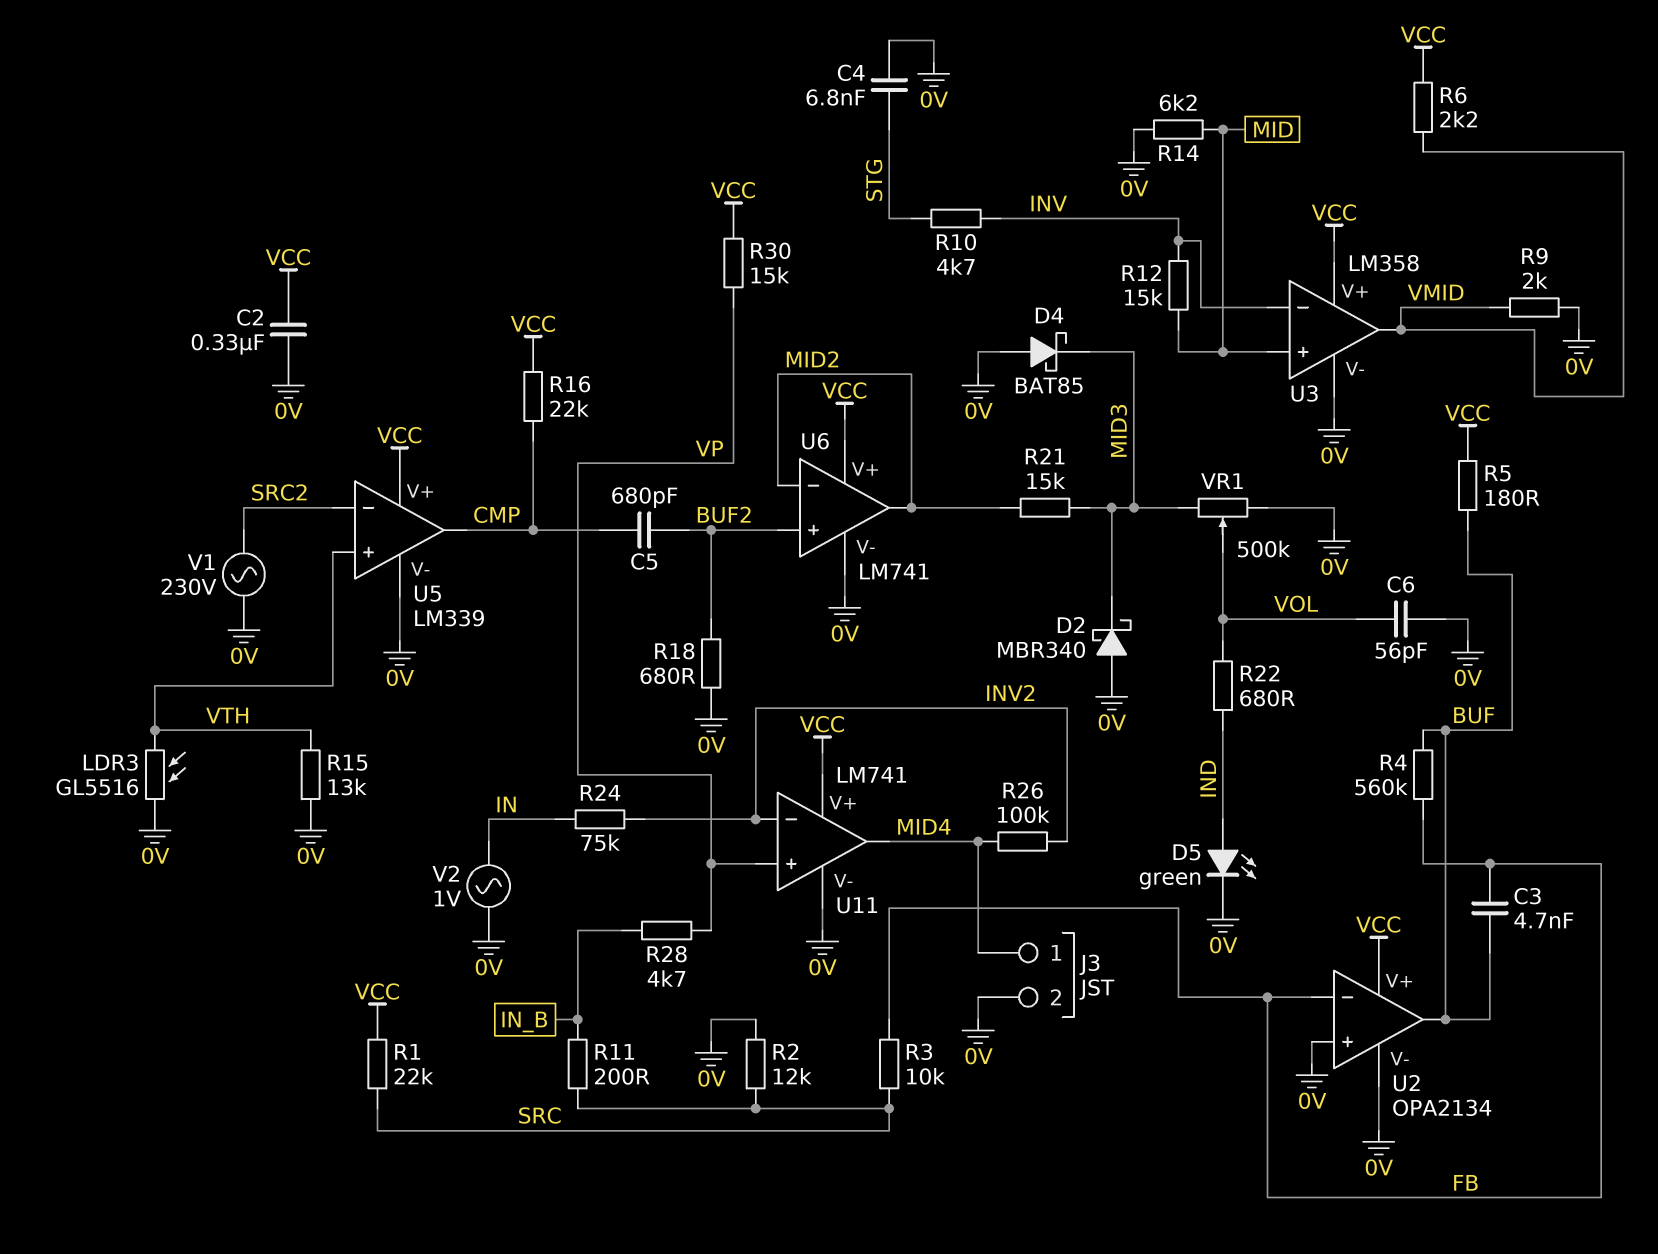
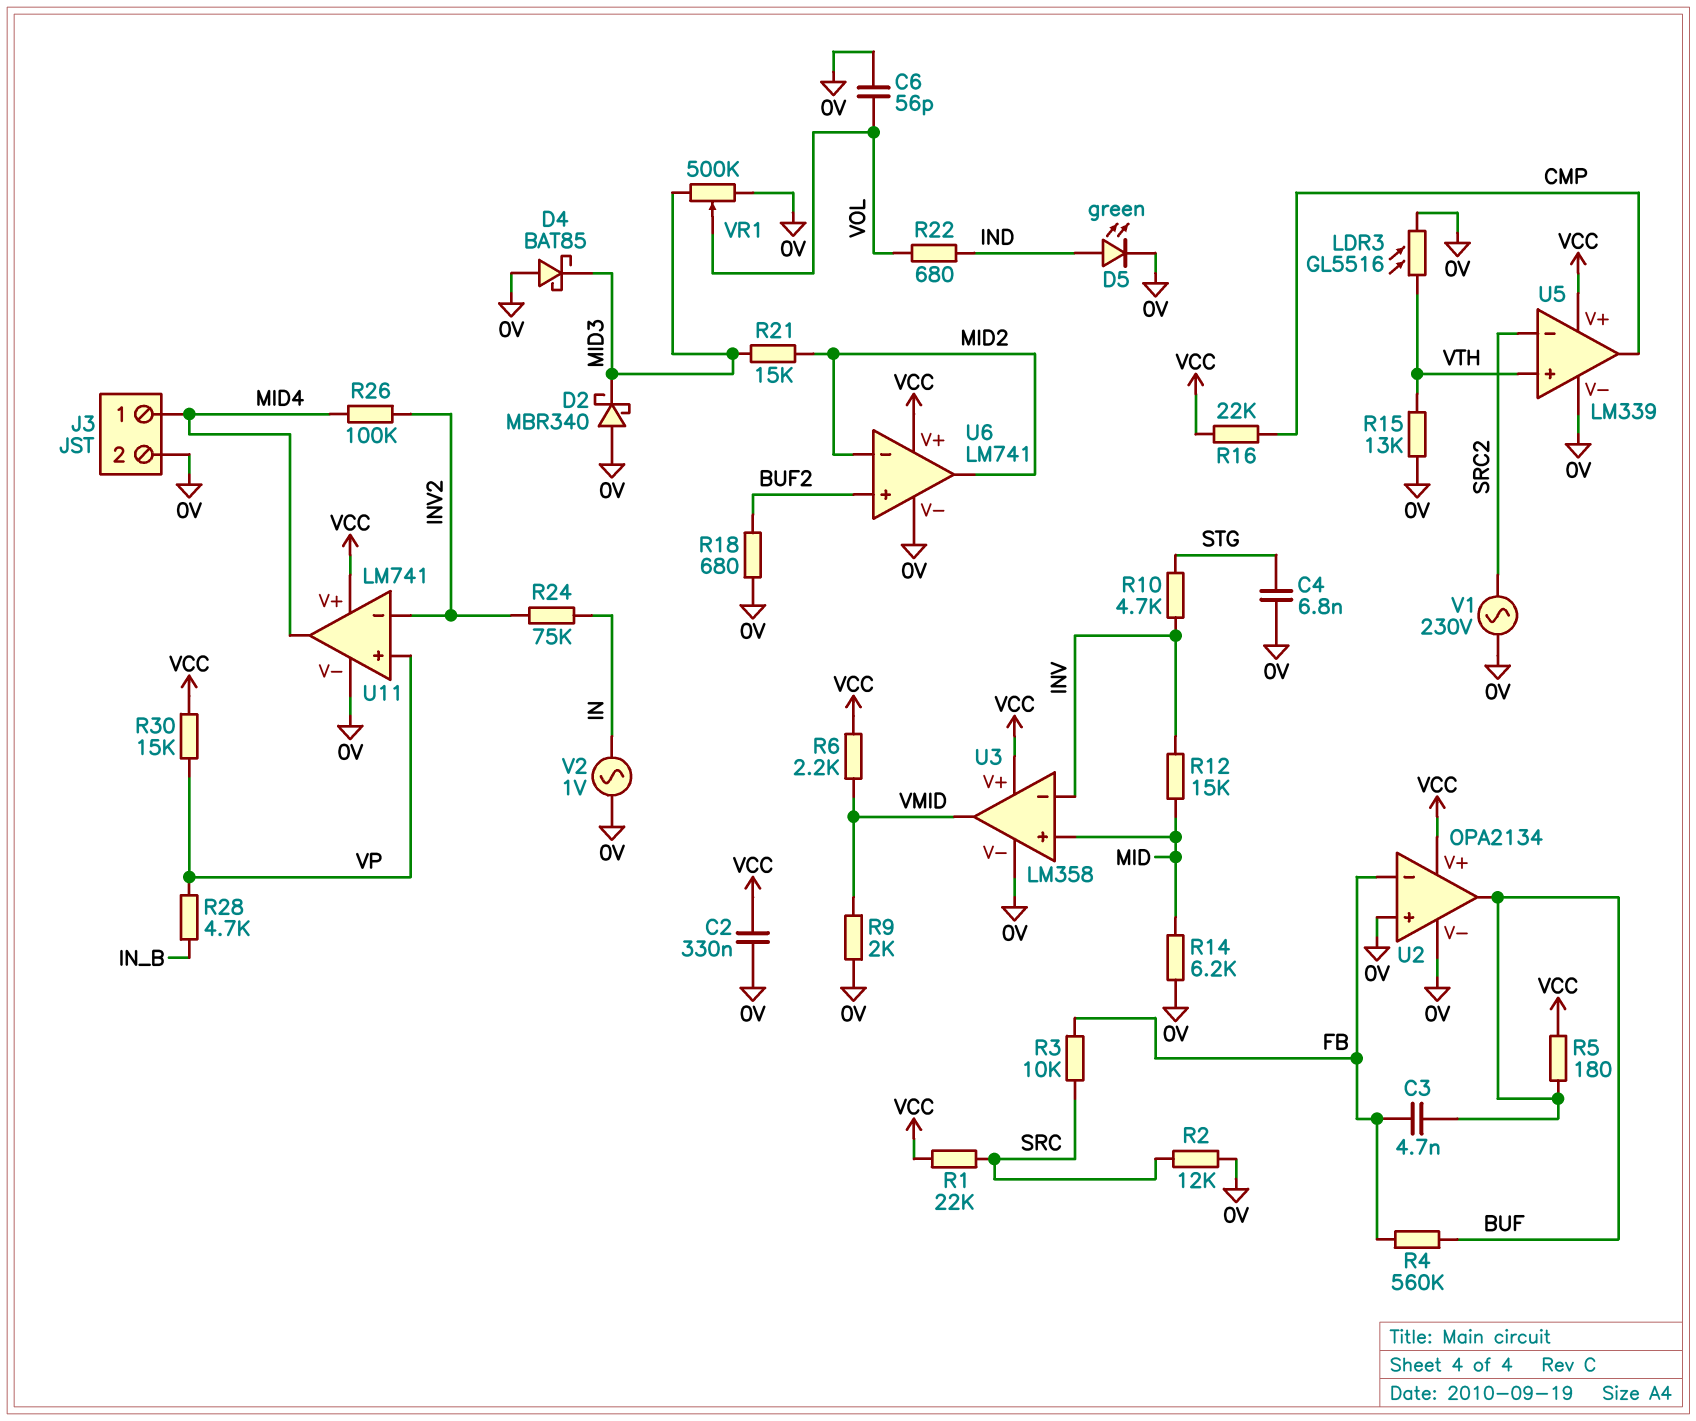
C5: 680pF (BUF2, CMP) -> none
R11: 200 (IN_B, SRC) -> none

